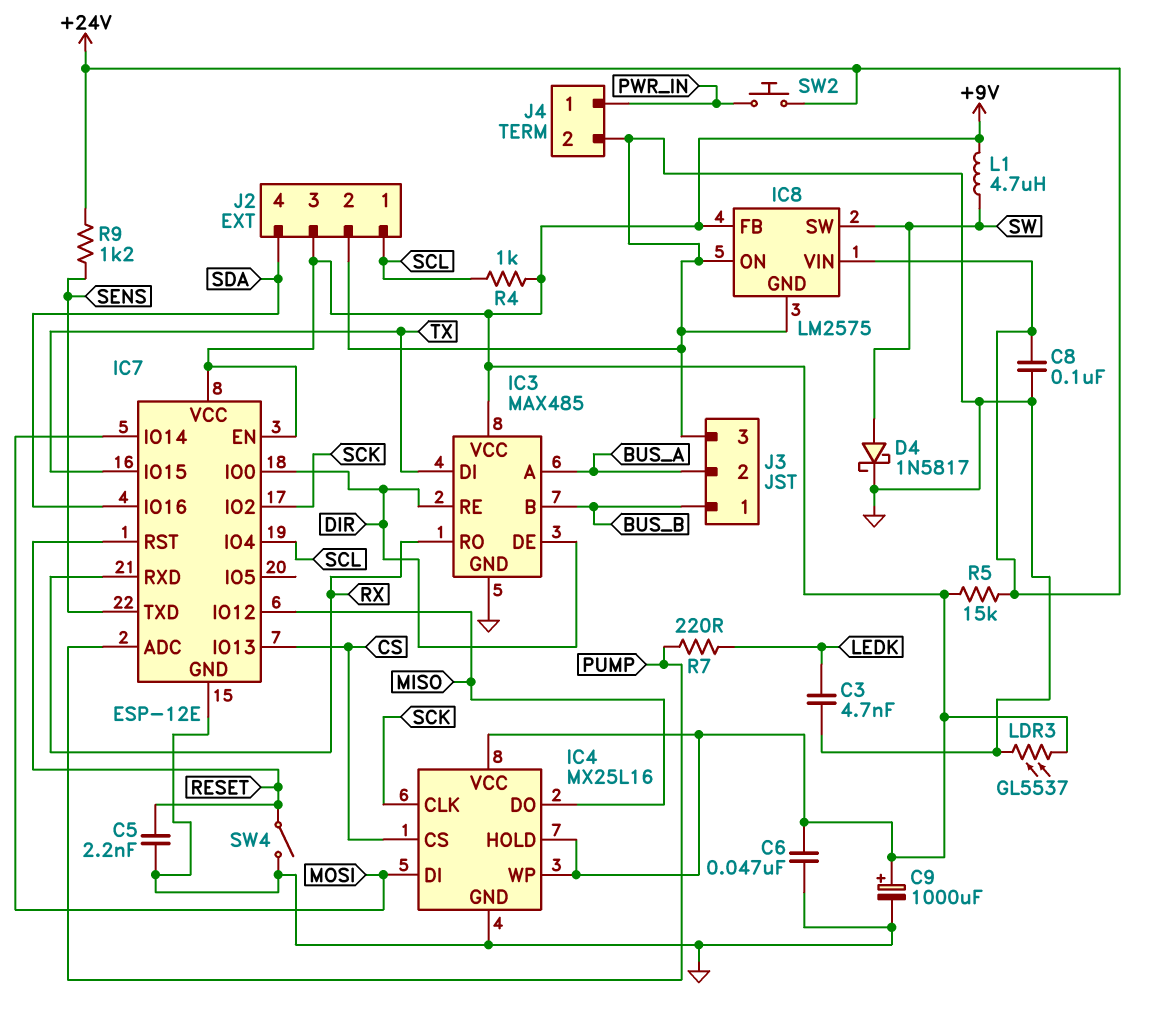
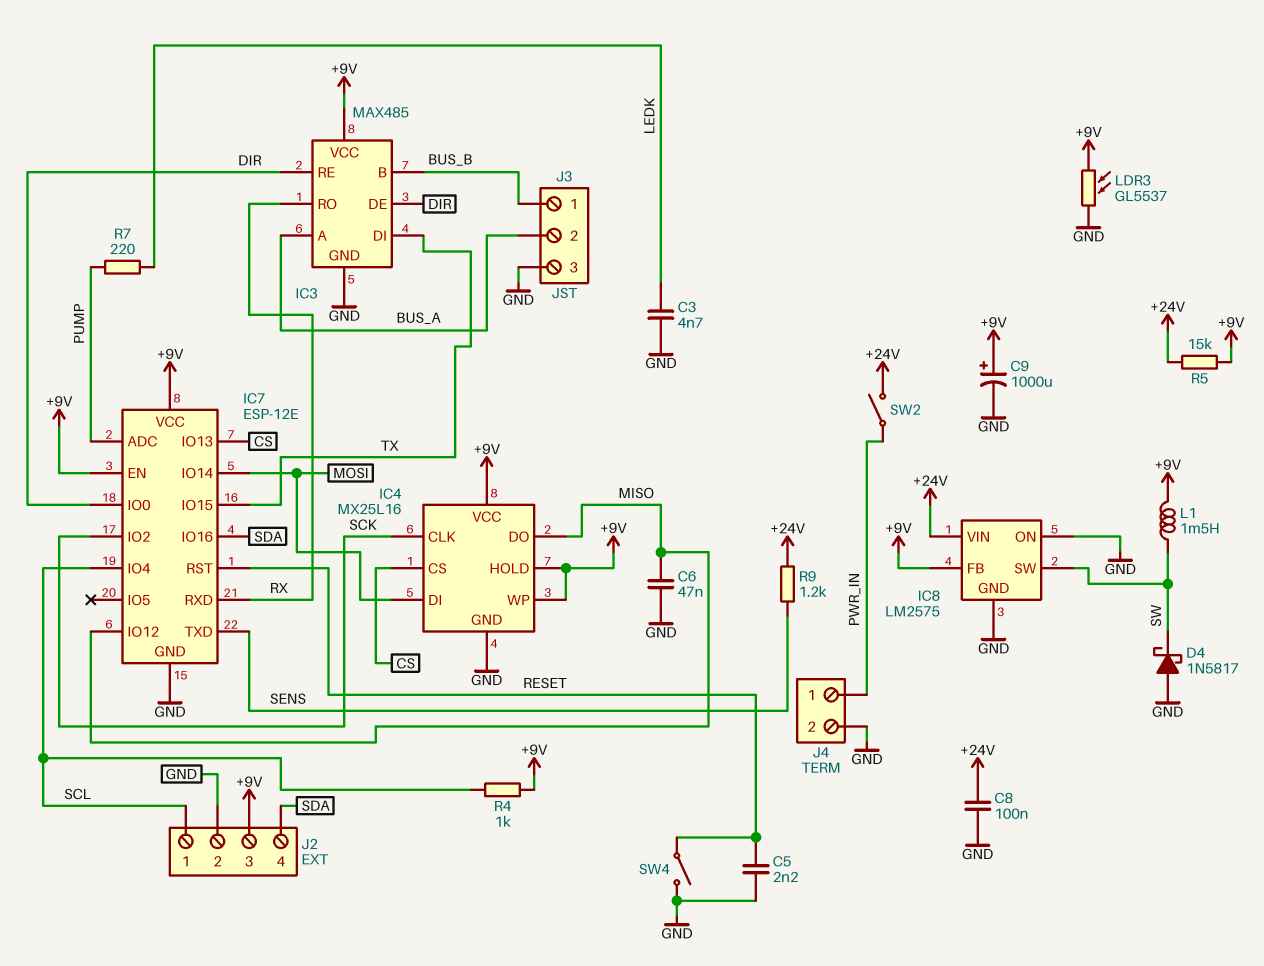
C6: 47nF (+9V, GND) -> 47nF (GND, MISO)
D4: schottky 1N5817 (A SW, K GND) -> schottky 1N5817 (A GND, K SW)
L1: 4.7uH (+9V, SW) -> 1.5mH (+9V, SW)
SW2: button (+24V, PWR_IN) -> switch (+24V, PWR_IN)

